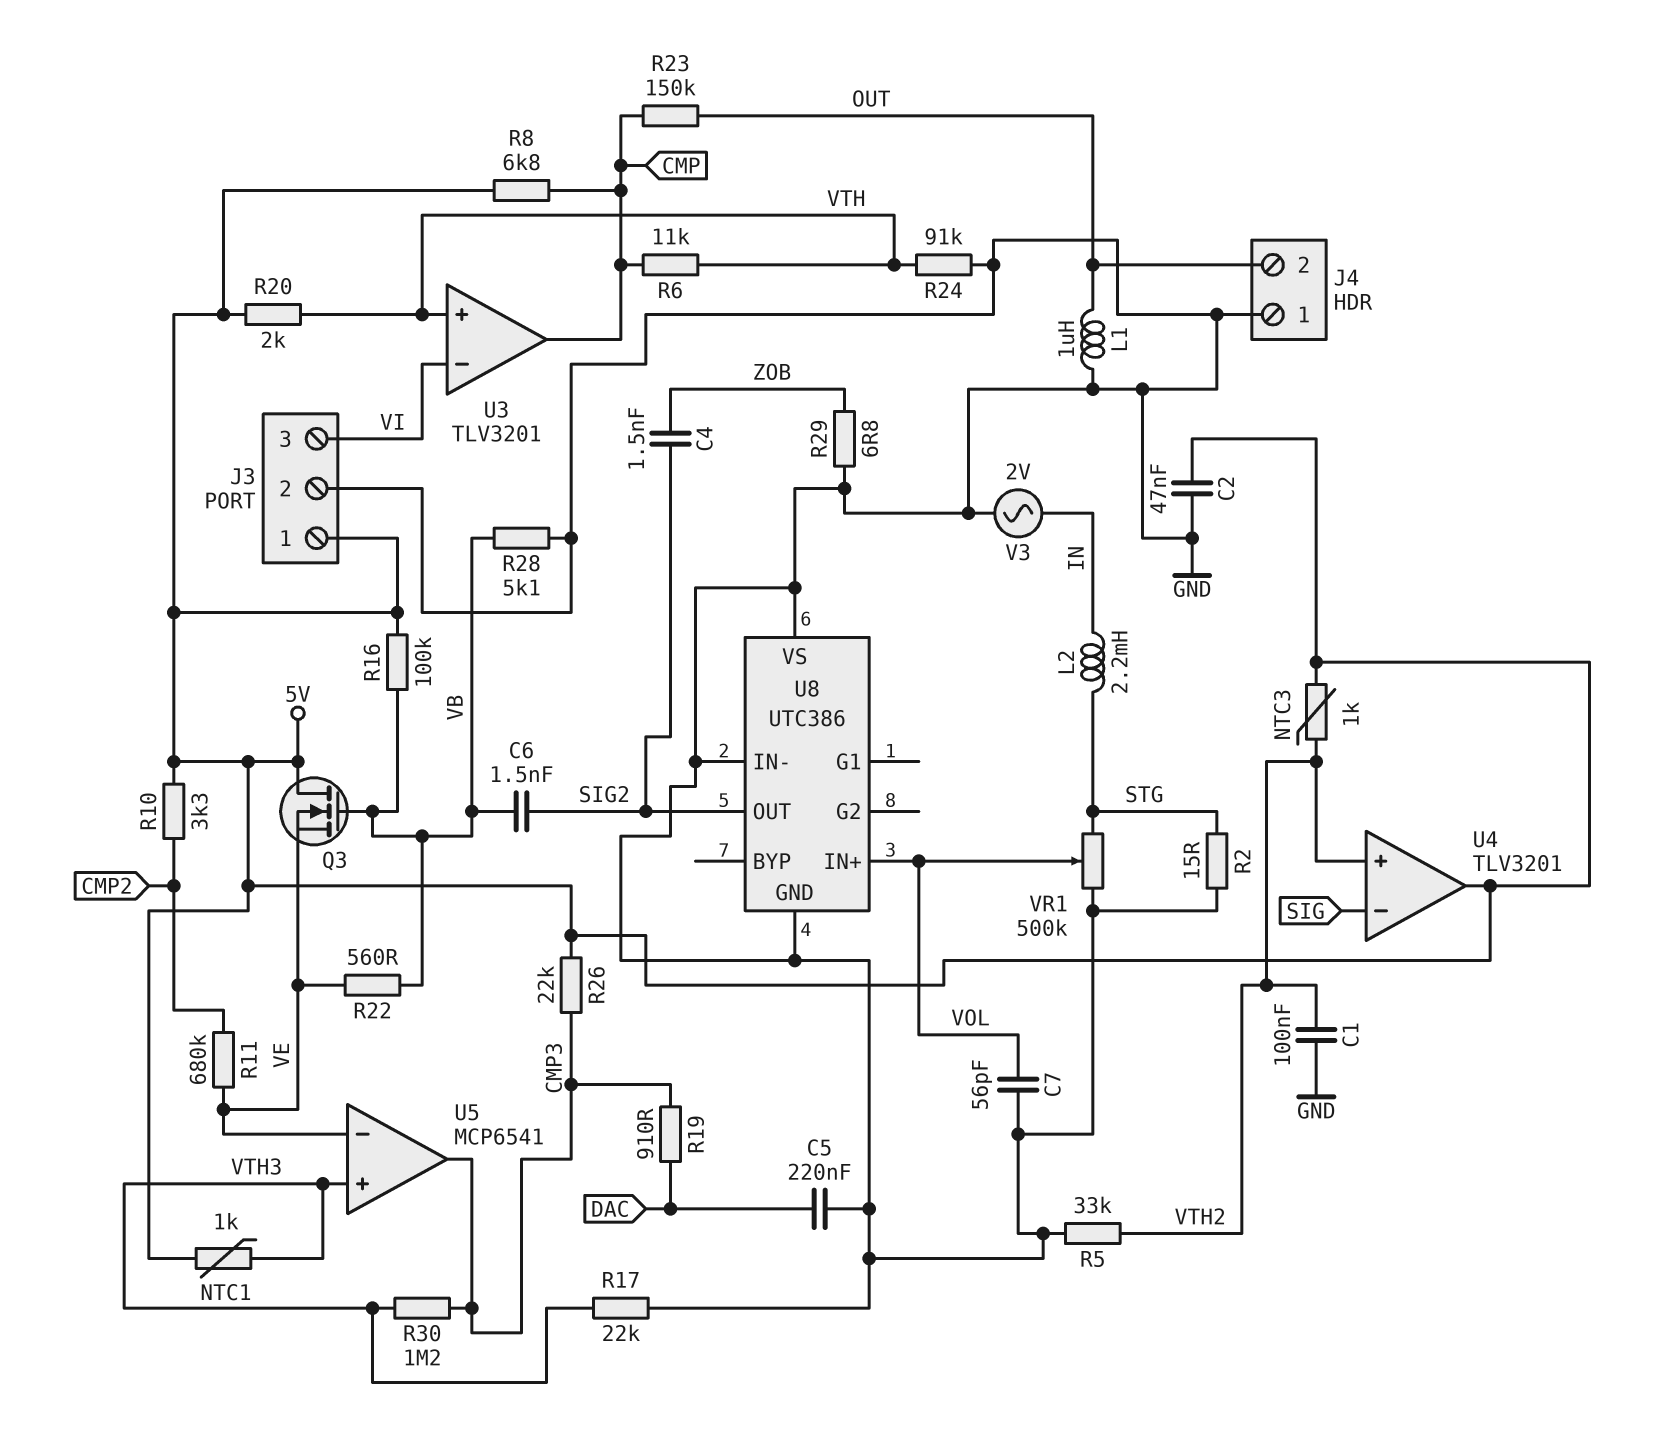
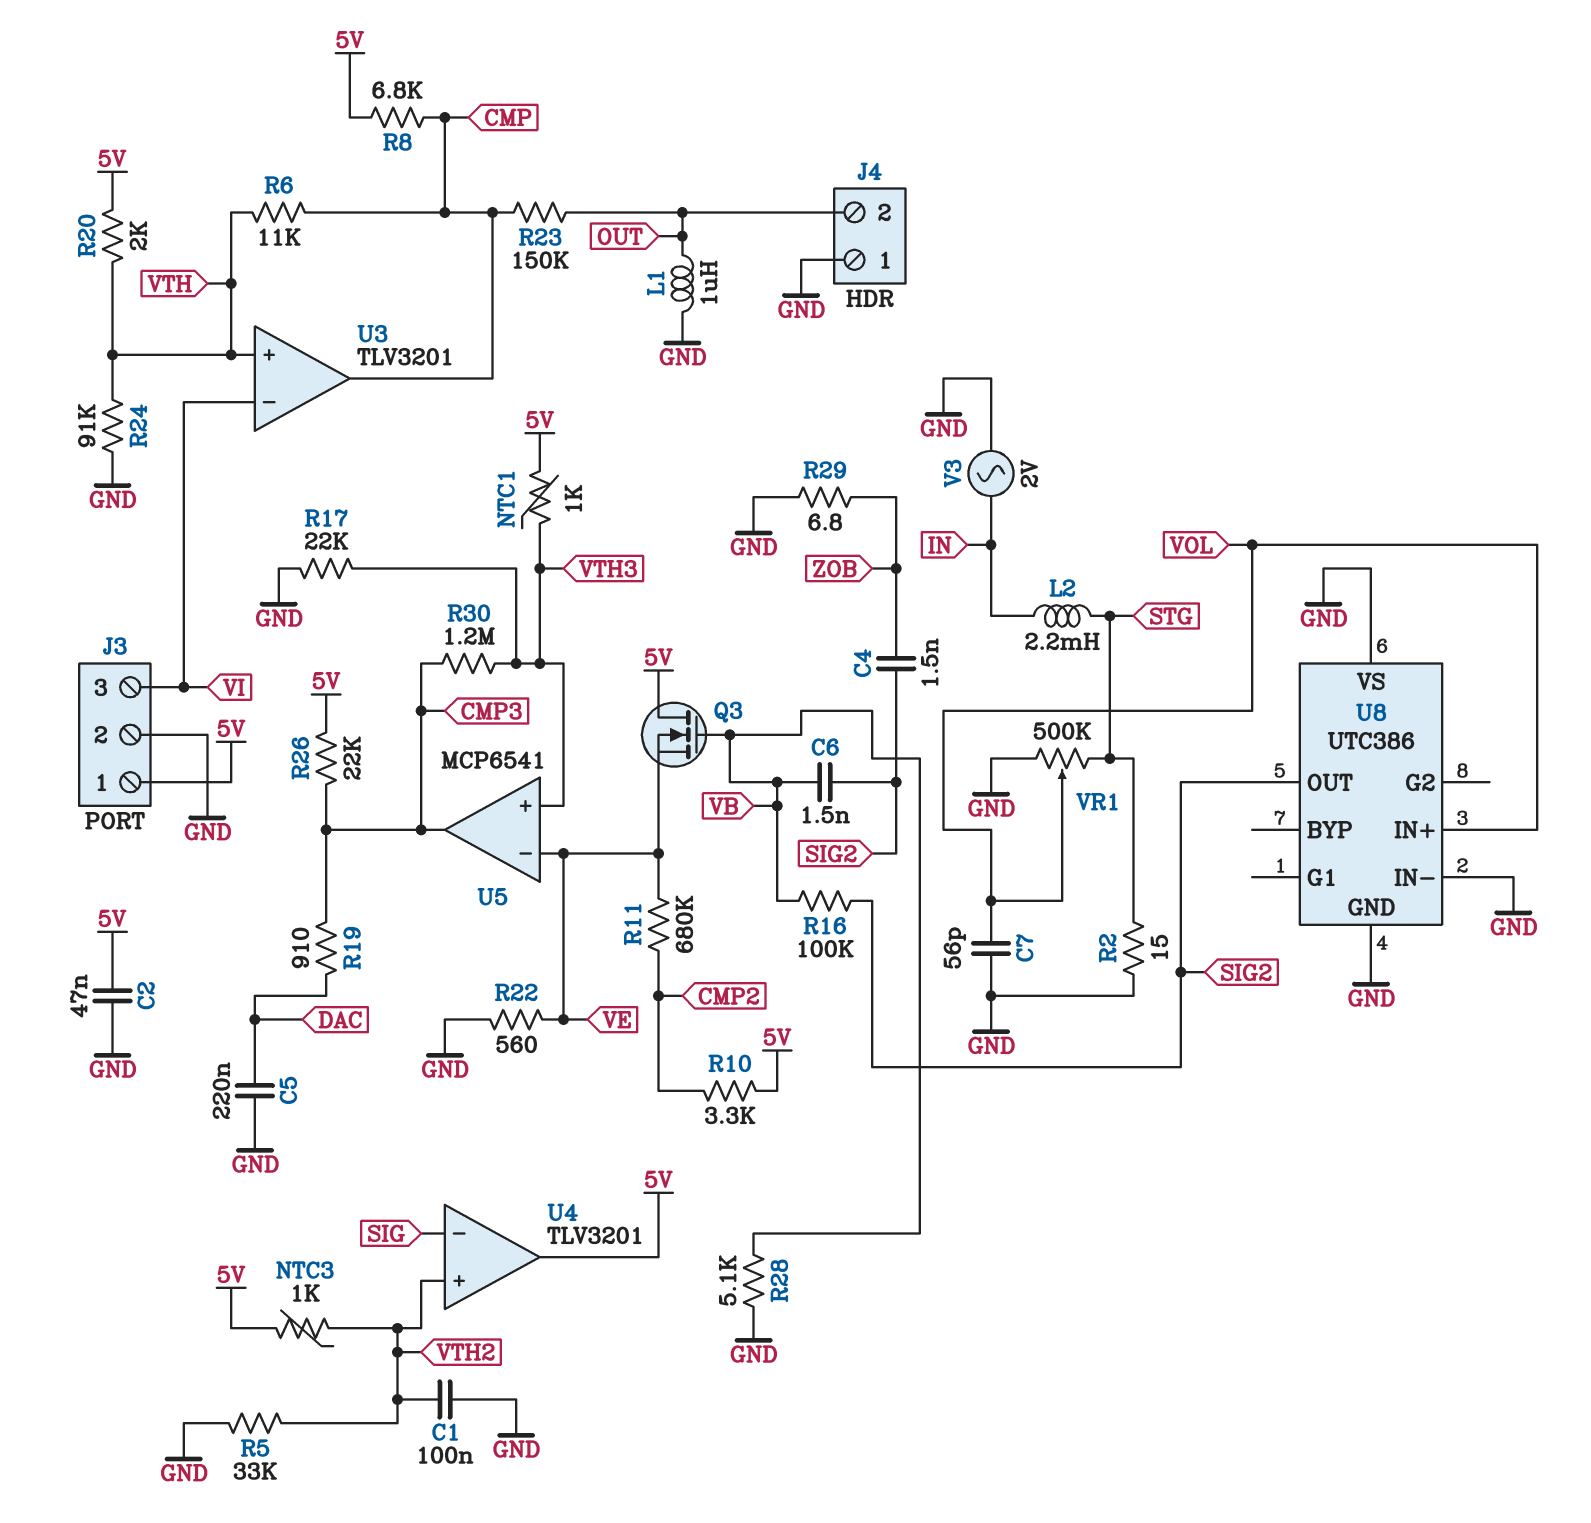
R16: 100k (5V, VB) -> 100k (SIG2, VB)
R22: 560 (VB, VE) -> 560 (GND, VE)

